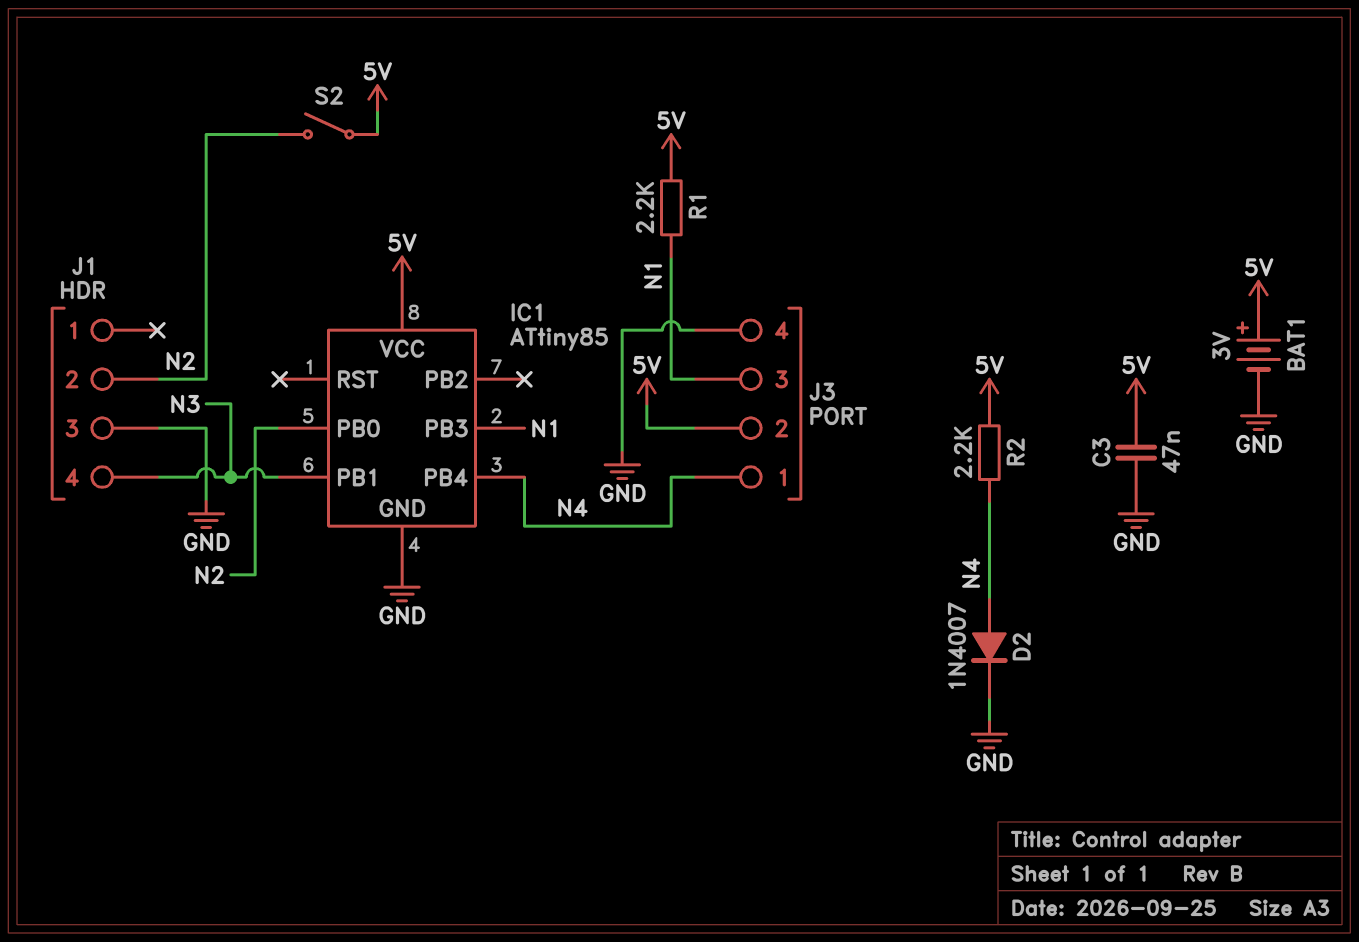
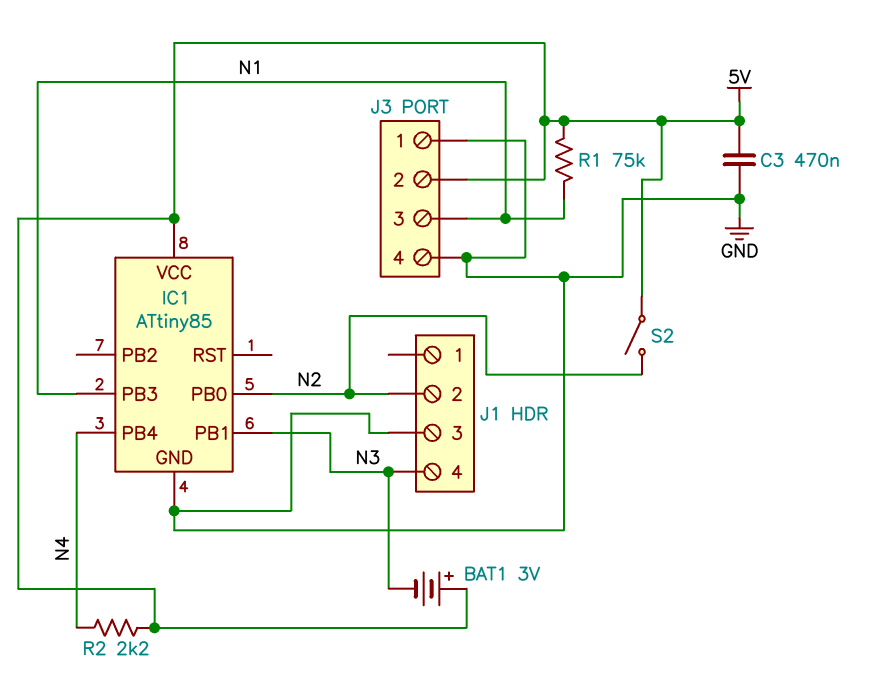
BAT1: 3V (plus 5V, minus GND) -> 3V (plus 5V, minus N3)
C3: 47nF (5V, GND) -> 470nF (5V, GND)
D2: diode 1N4007 (A N4, K GND) -> none
J3 pin 1: N4 -> GND
R1: 2.2k (5V, N1) -> 75k (5V, N1)

